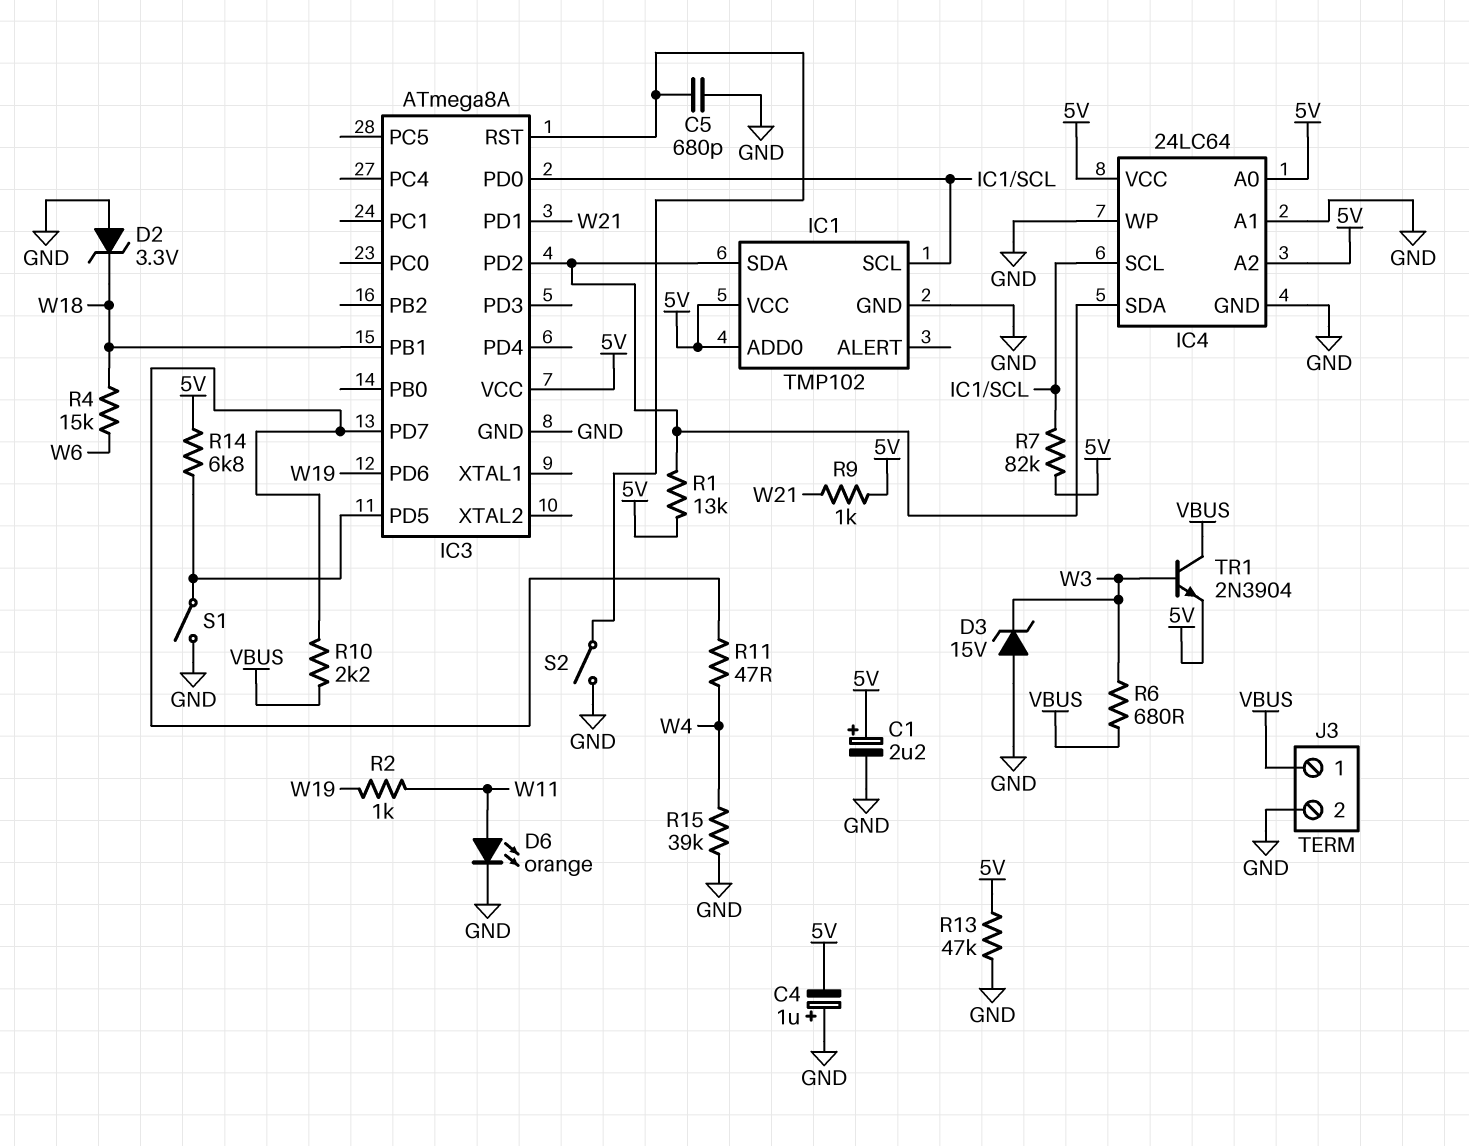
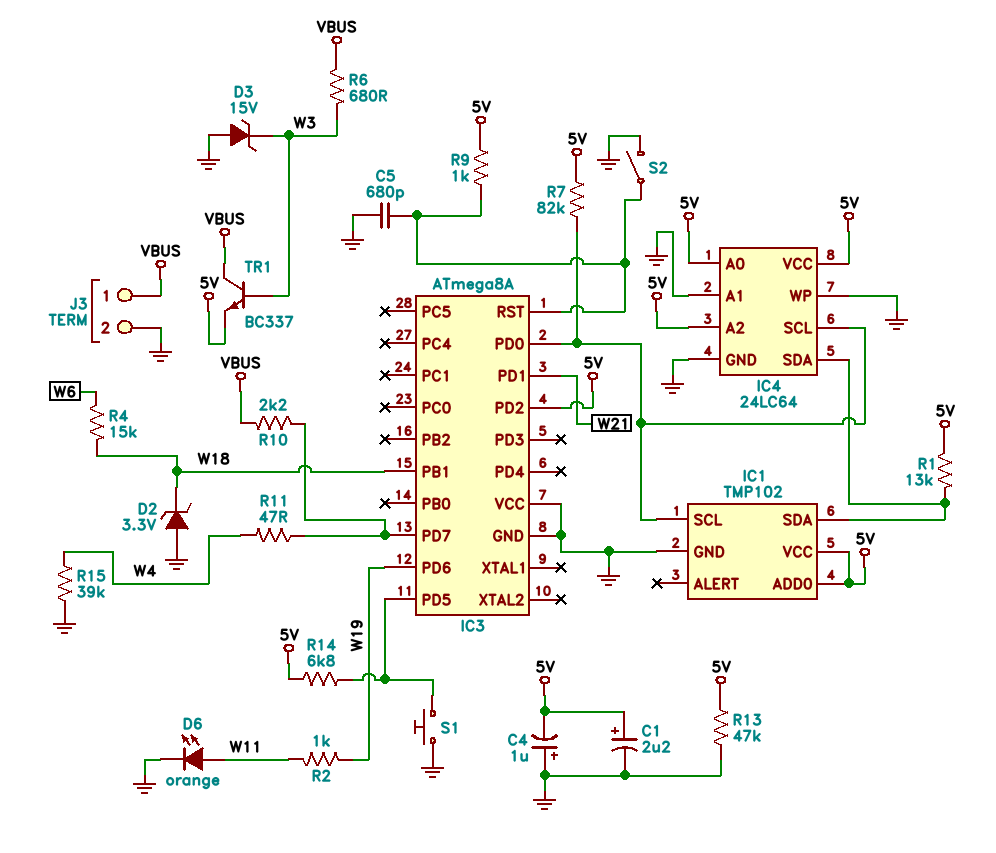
IC3 pin PD2: IC1/SDA -> 5V
IC3 pin VCC: 5V -> GND
R9: 1k (5V, W21) -> 1k (5V, IC3/RST)
S1: switch (GND, IC3/PD5) -> button (GND, IC3/PD5)
TR1: NPN 2N3904 (B W3, C VBUS, E 5V) -> NPN BC337 (B W3, C VBUS, E 5V)

